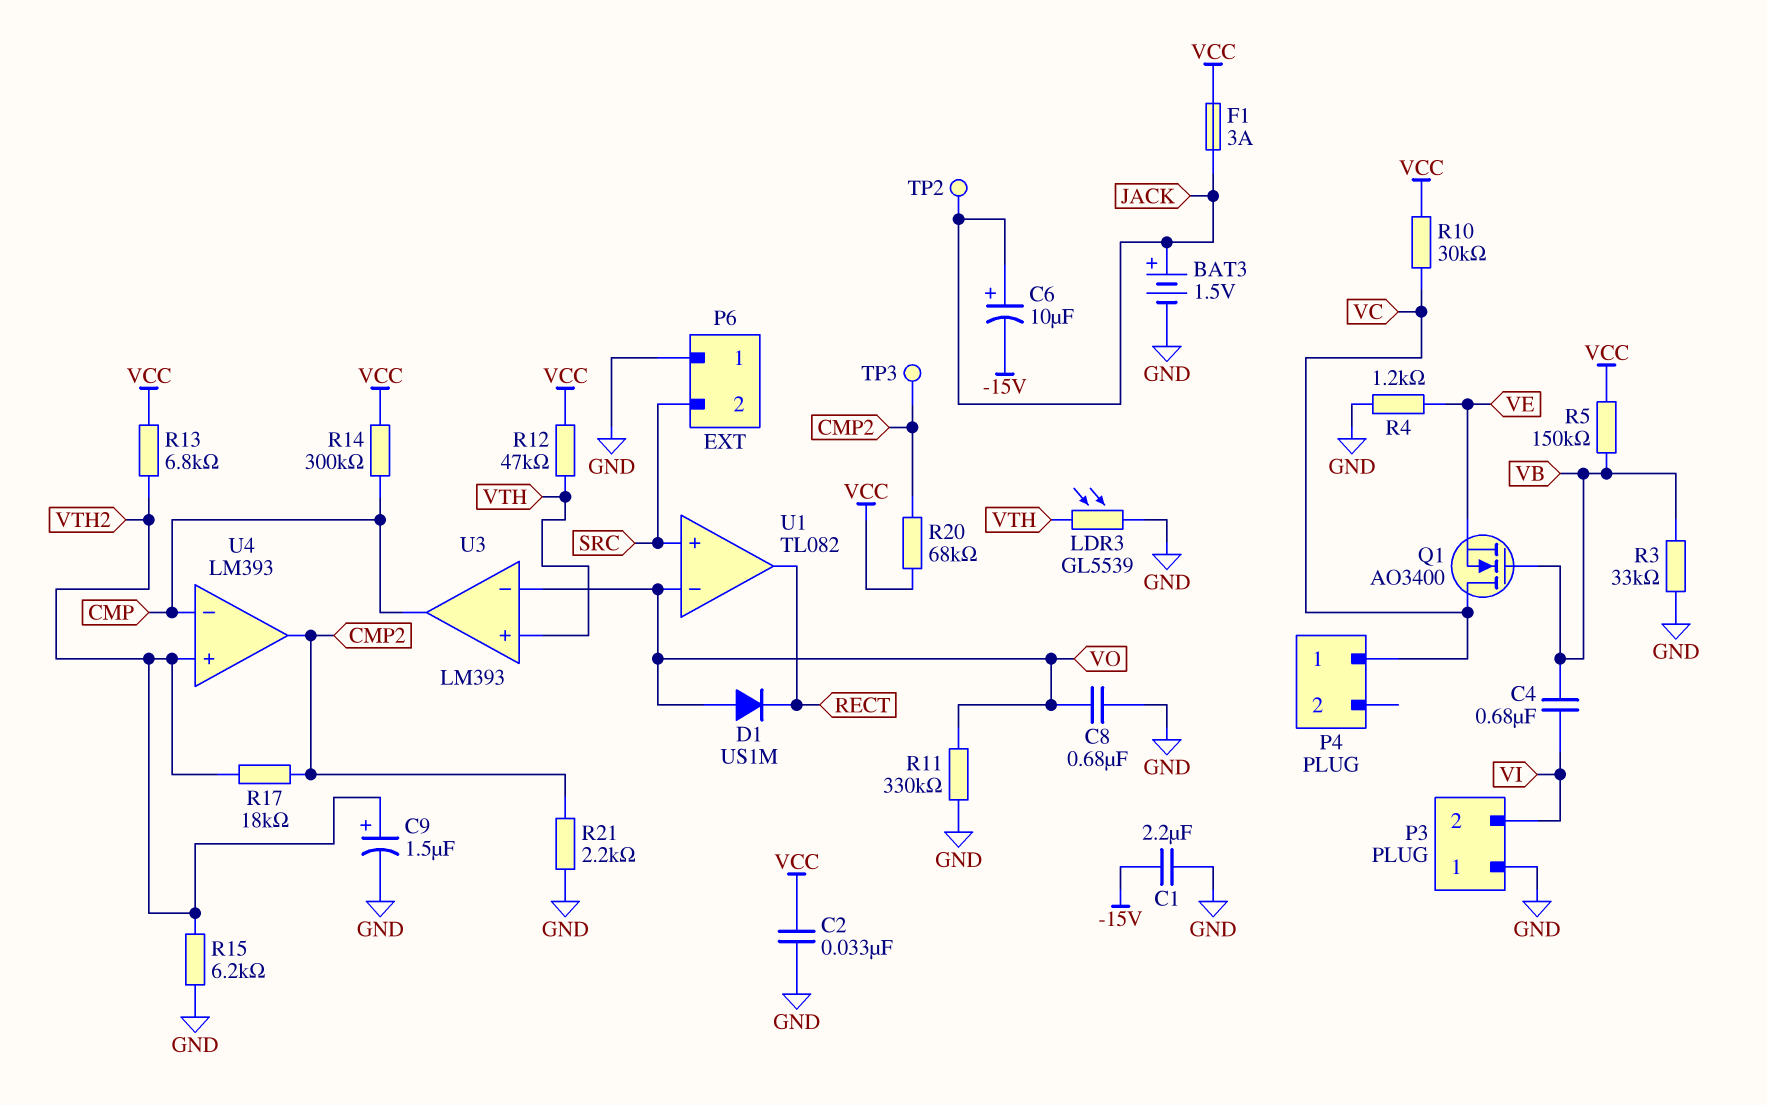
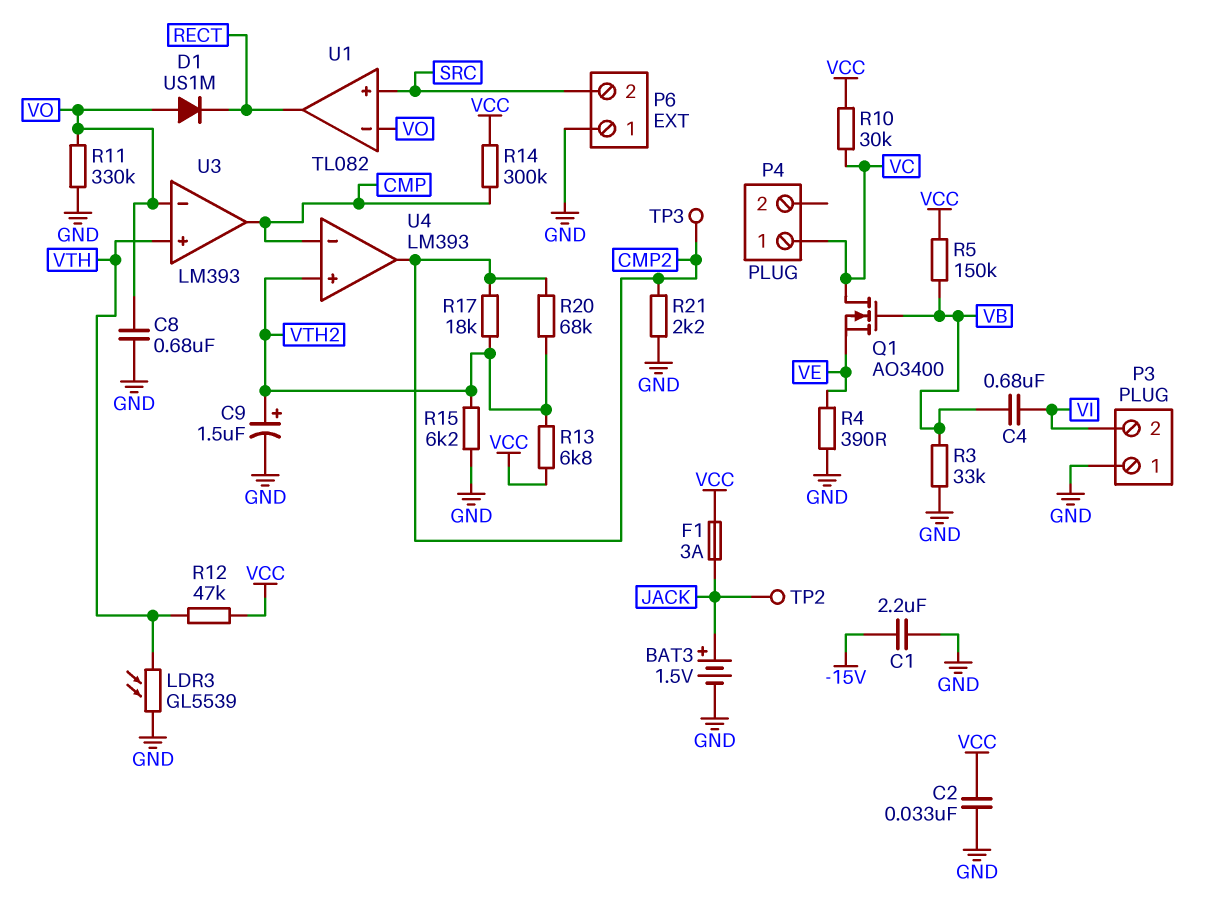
C6: 10uF (plus JACK, minus -15V) -> none
R4: 1.2k (GND, VE) -> 390 (GND, VE)
R20: 68k (CMP2, VCC) -> 68k (CMP2, VTH2)

